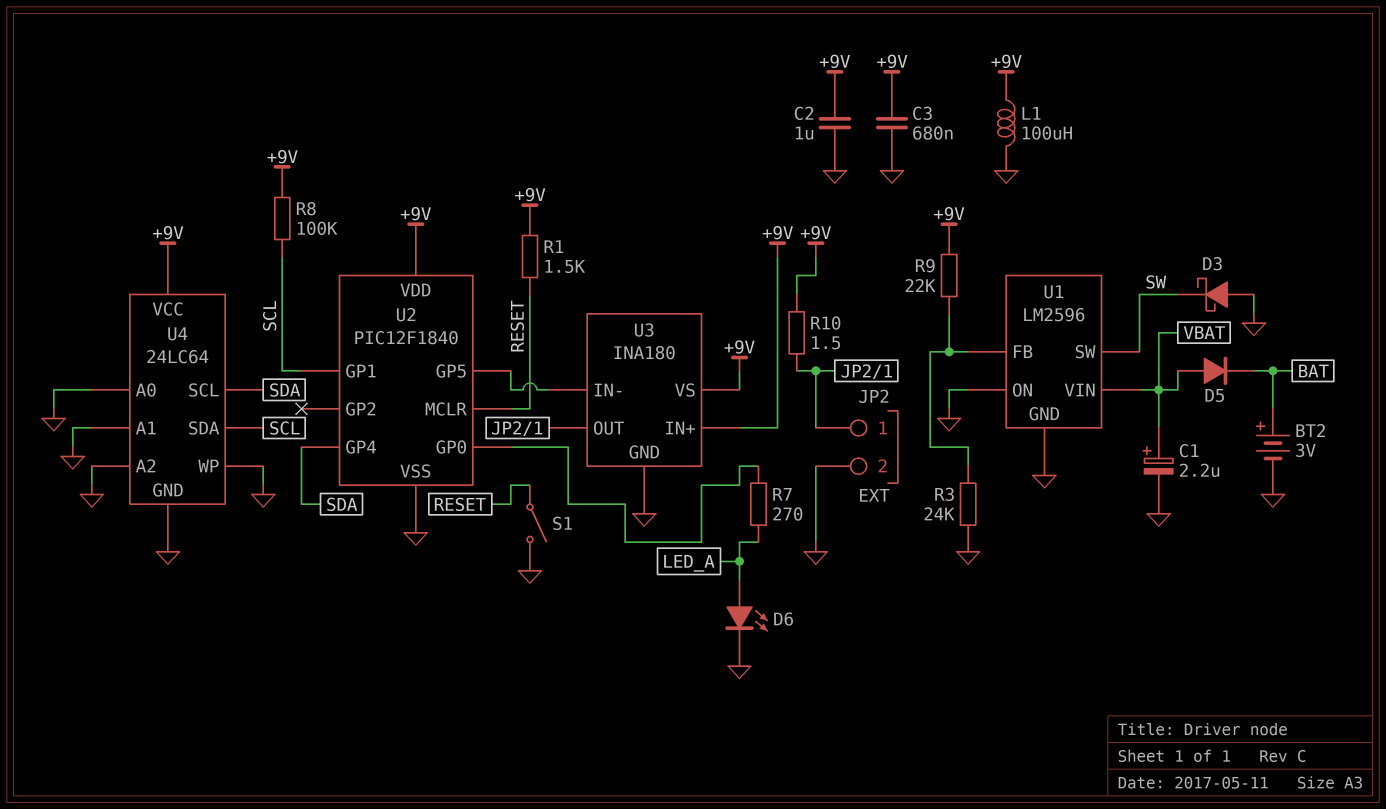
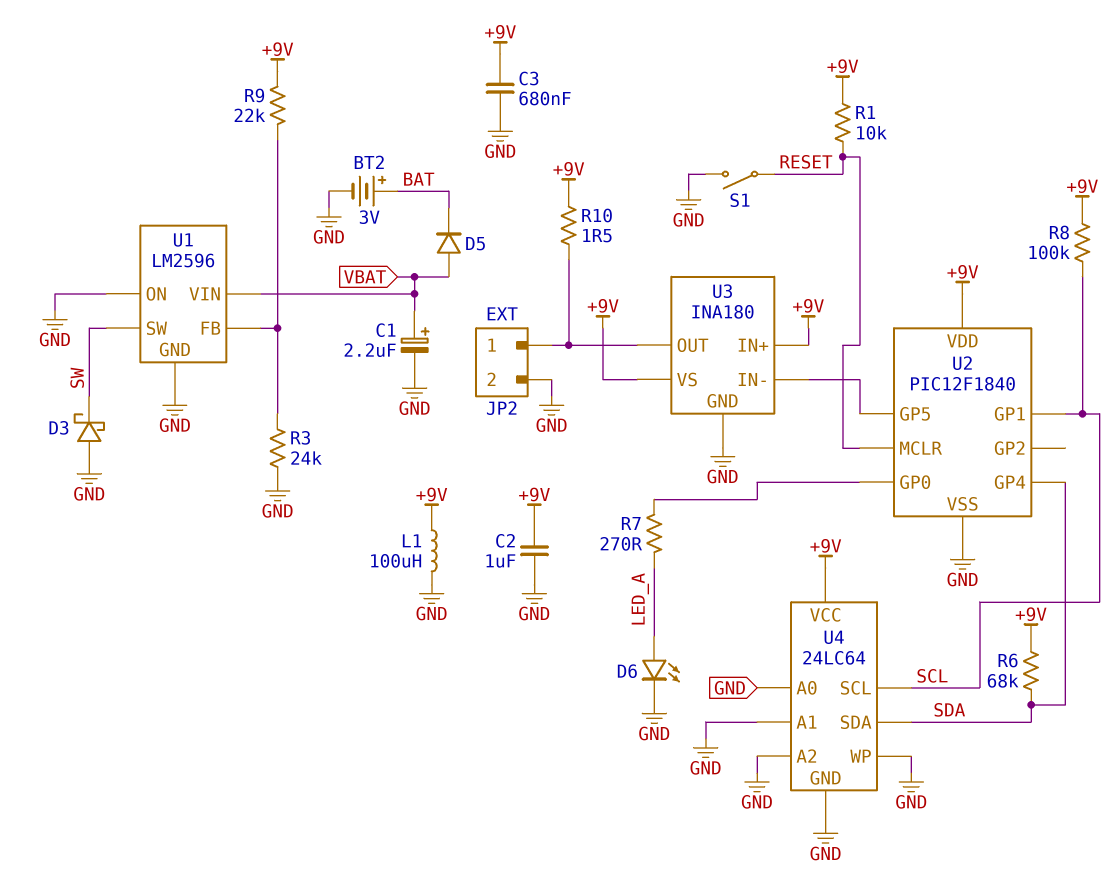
R1: 1.5k (+9V, RESET) -> 10k (+9V, RESET)
R6: none -> 68k (+9V, SDA)
U4 pin SCL: SDA -> SCL
U4 pin SDA: SCL -> SDA

